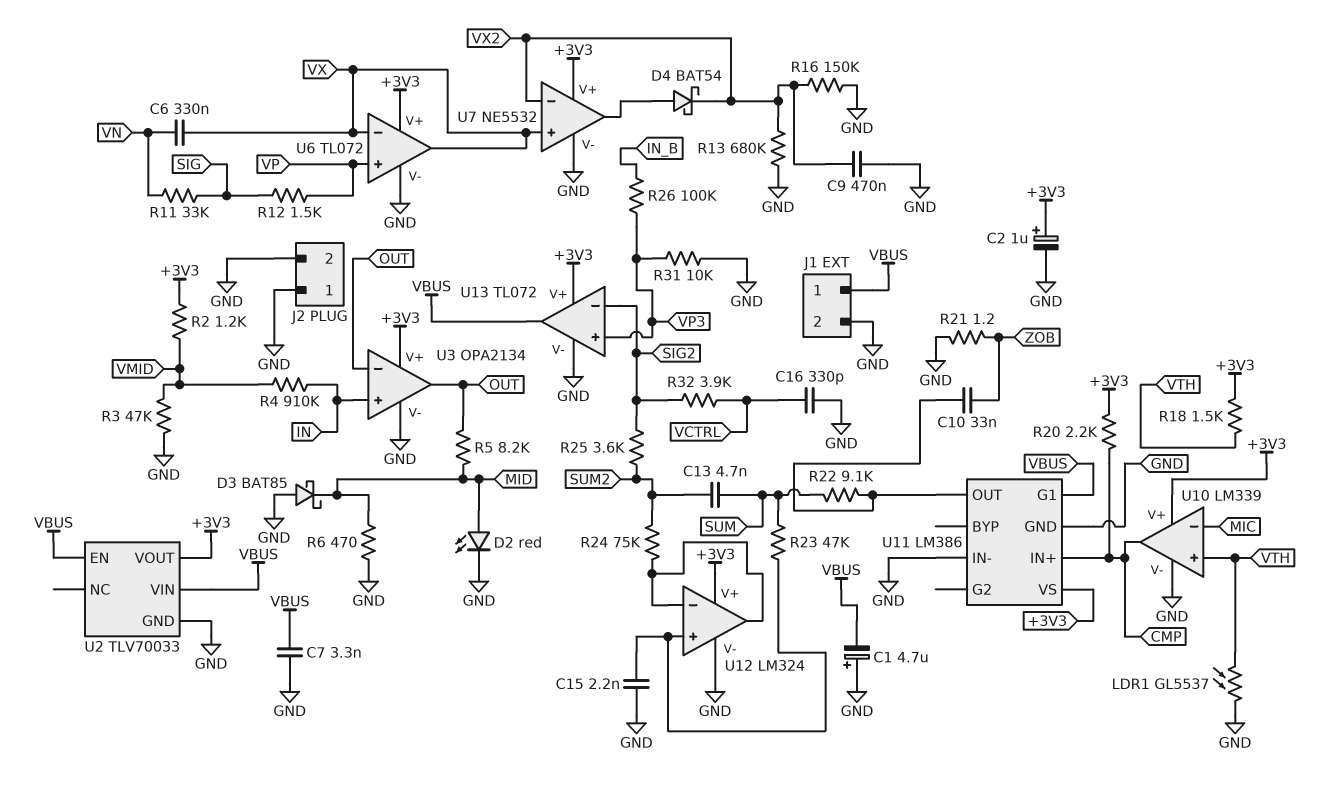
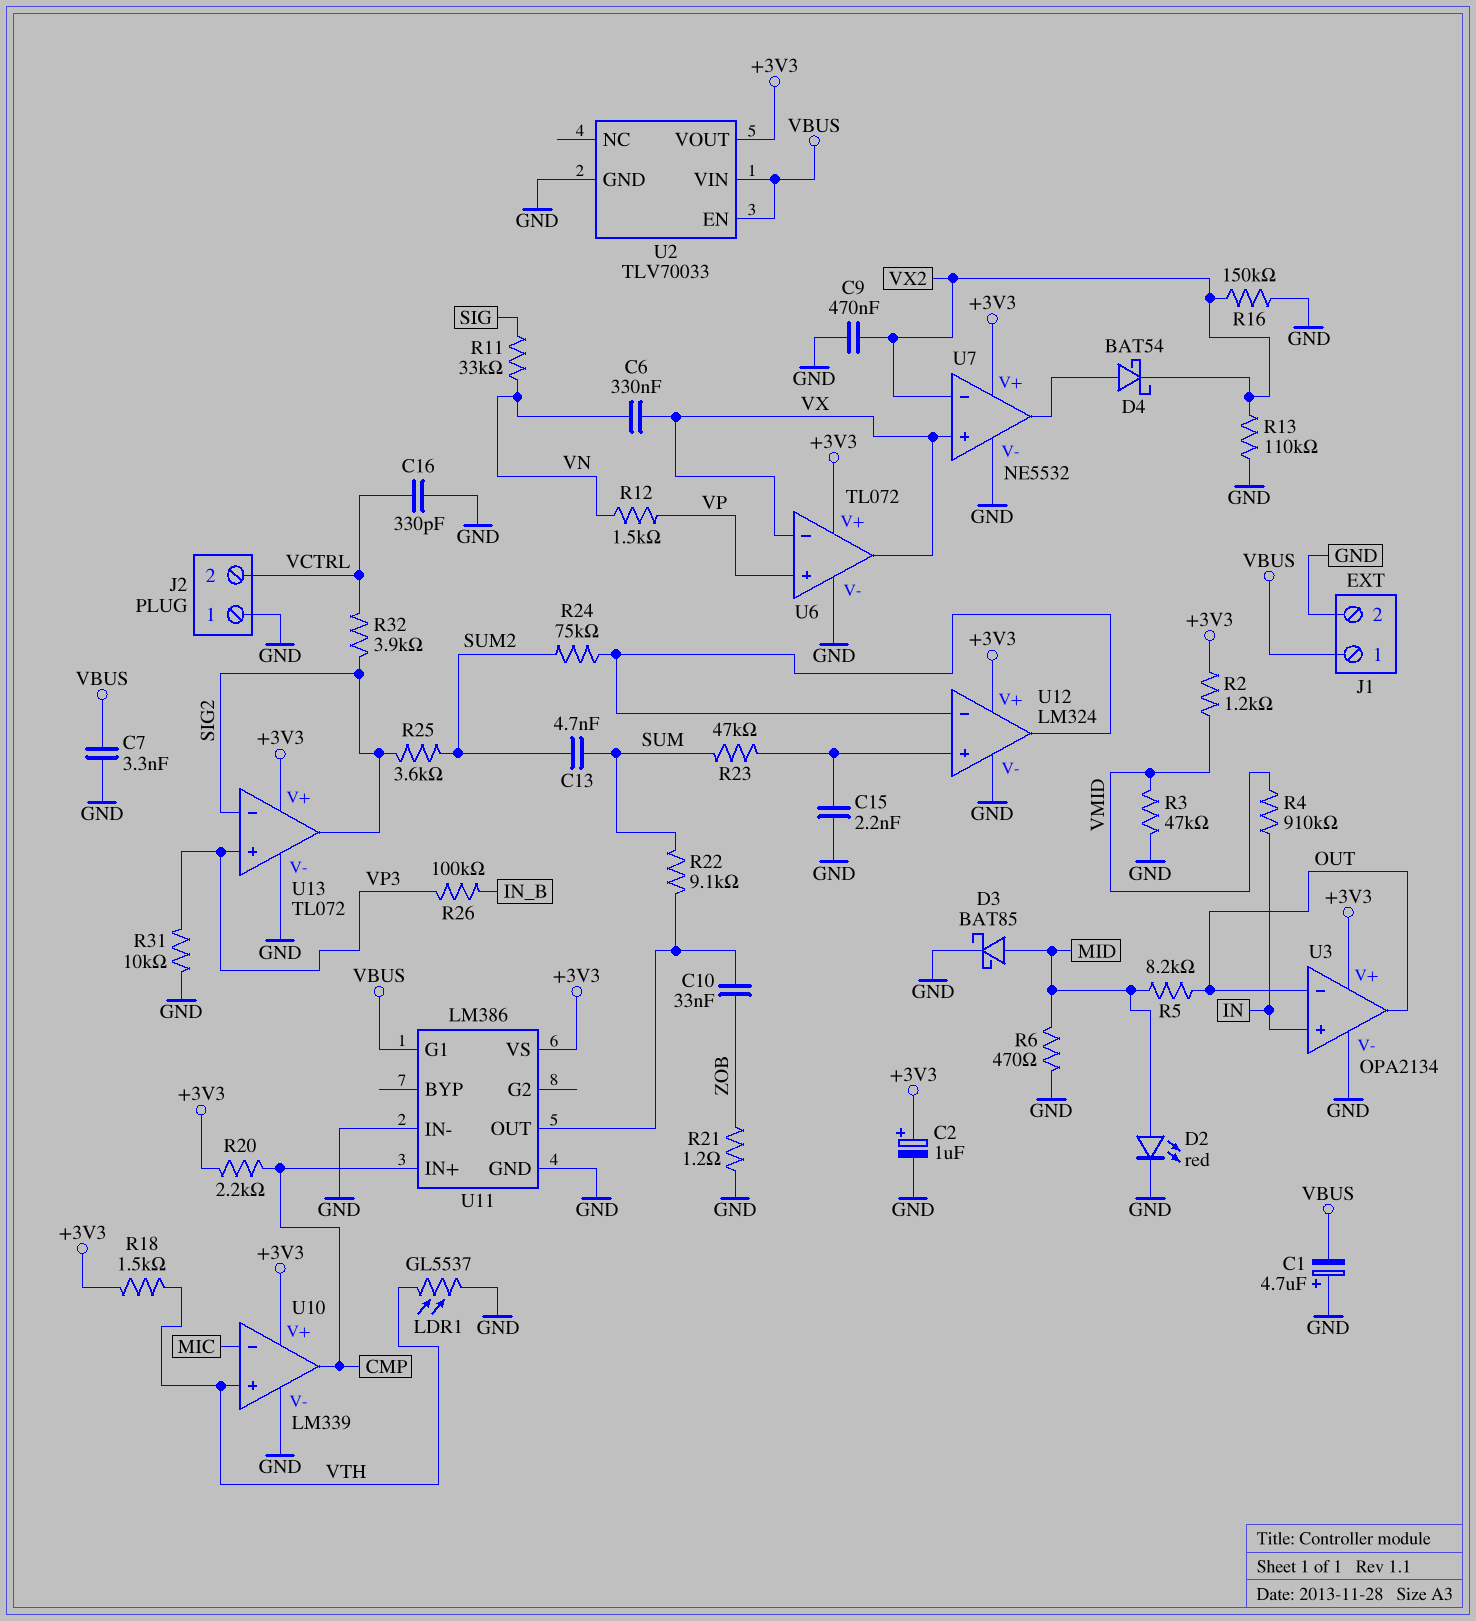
D3: schottky BAT85 (A GND, K MID) -> schottky BAT85 (A MID, K GND)
J2 pin 2: GND -> VCTRL
R12: 1.5k (SIG, VP) -> 1.5k (VN, VP)
R13: 680k (GND, VX2) -> 110k (GND, VX2)
U13 pin out: VBUS -> SIG2

